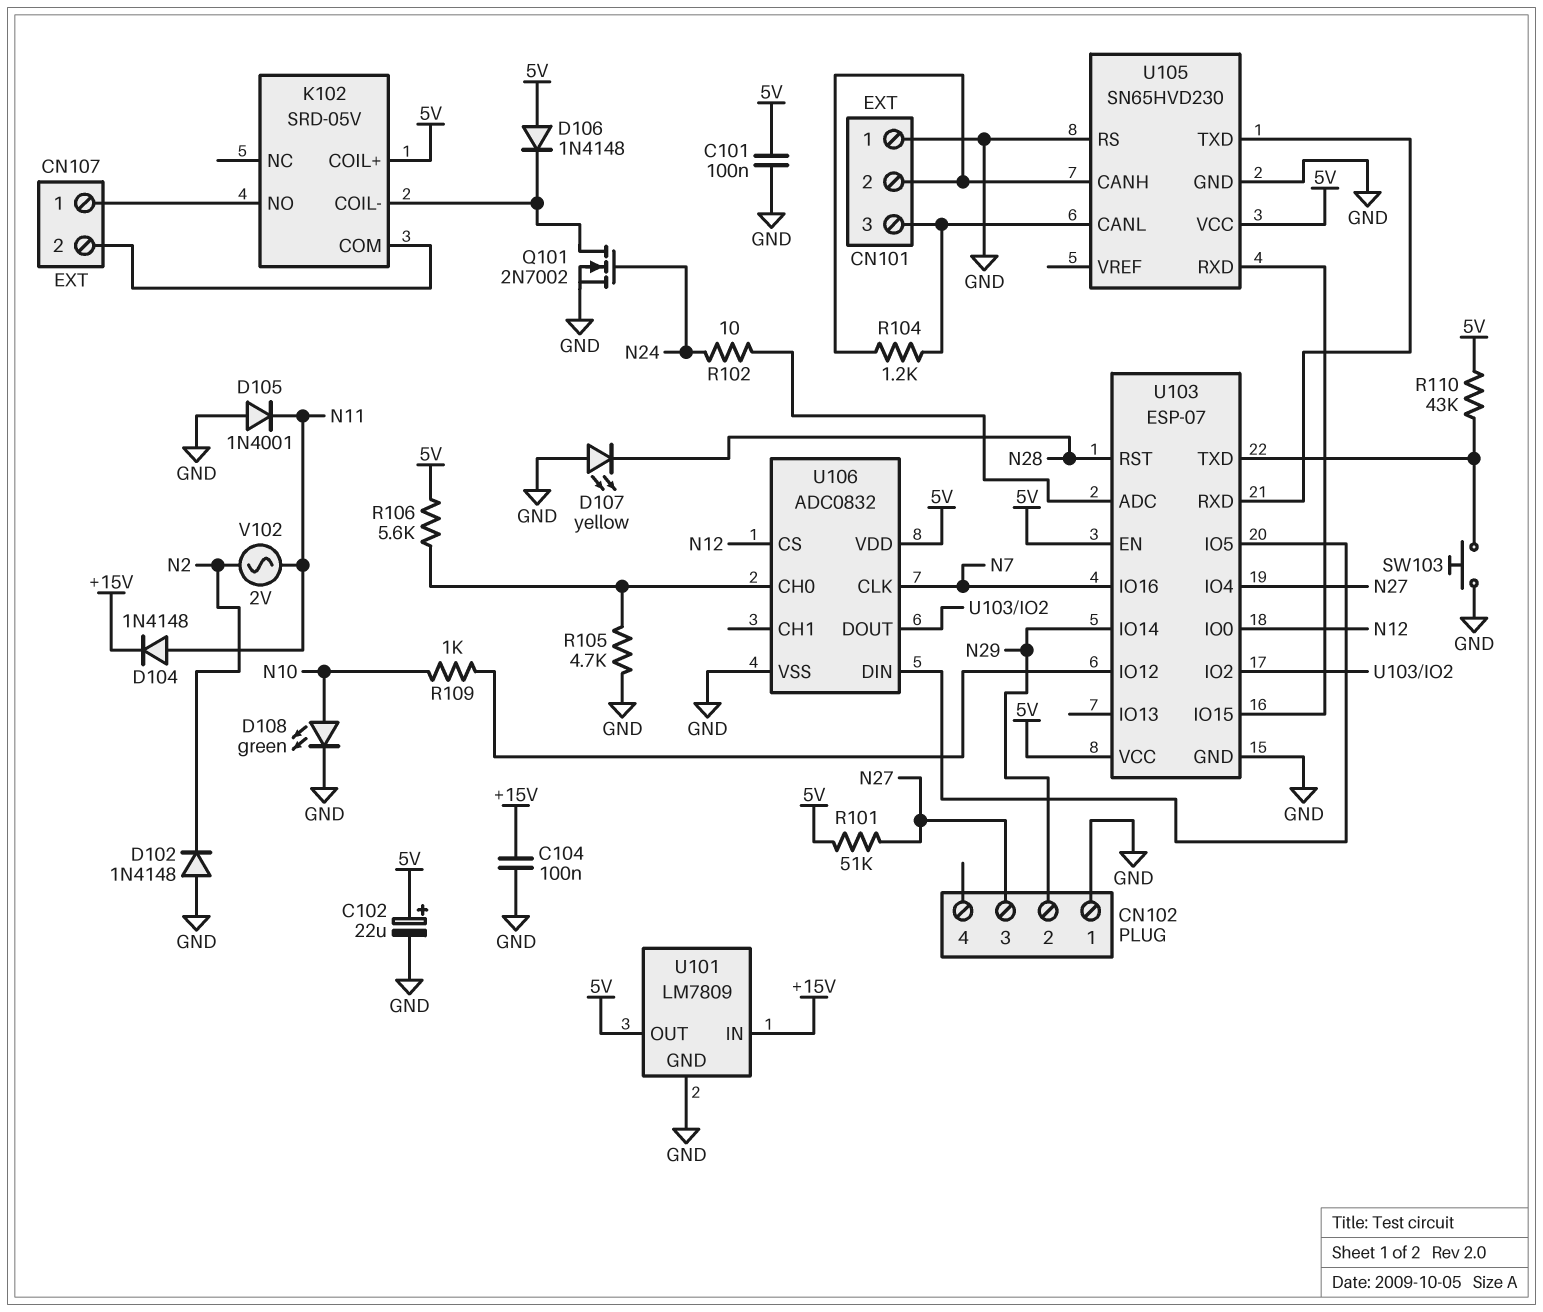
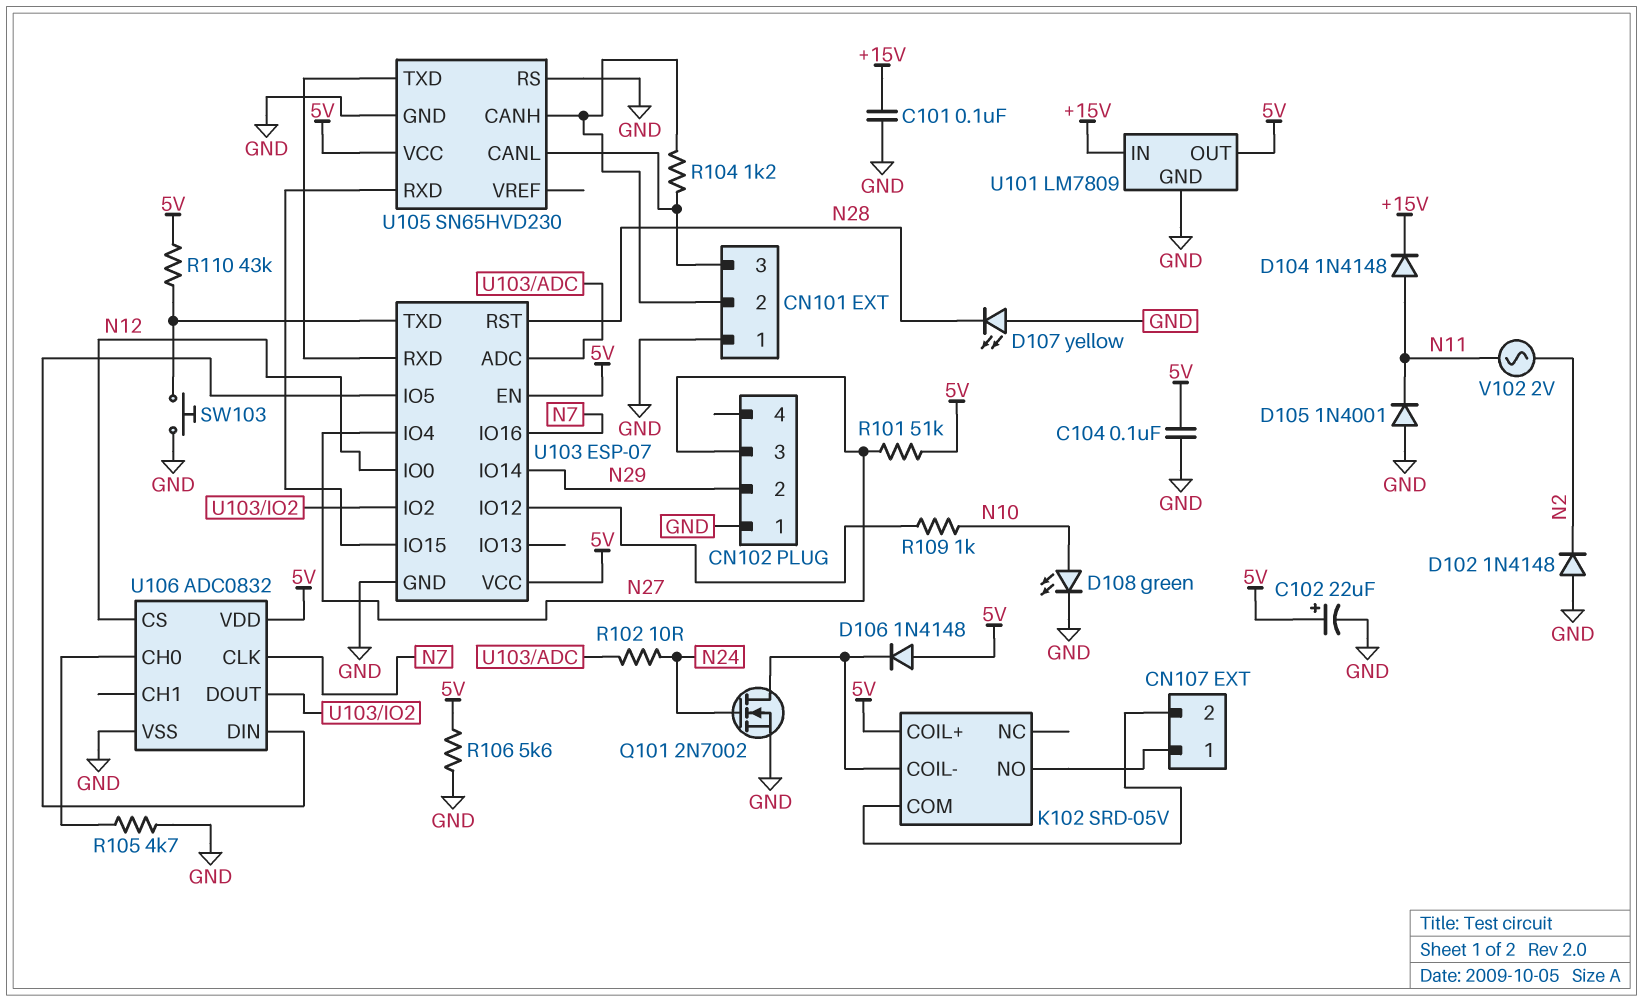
C101: 100nF (5V, GND) -> 100nF (+15V, GND)
C104: 100nF (+15V, GND) -> 100nF (5V, GND)
R106: 5.6k (5V, U106/CH0) -> 5.6k (5V, GND)

